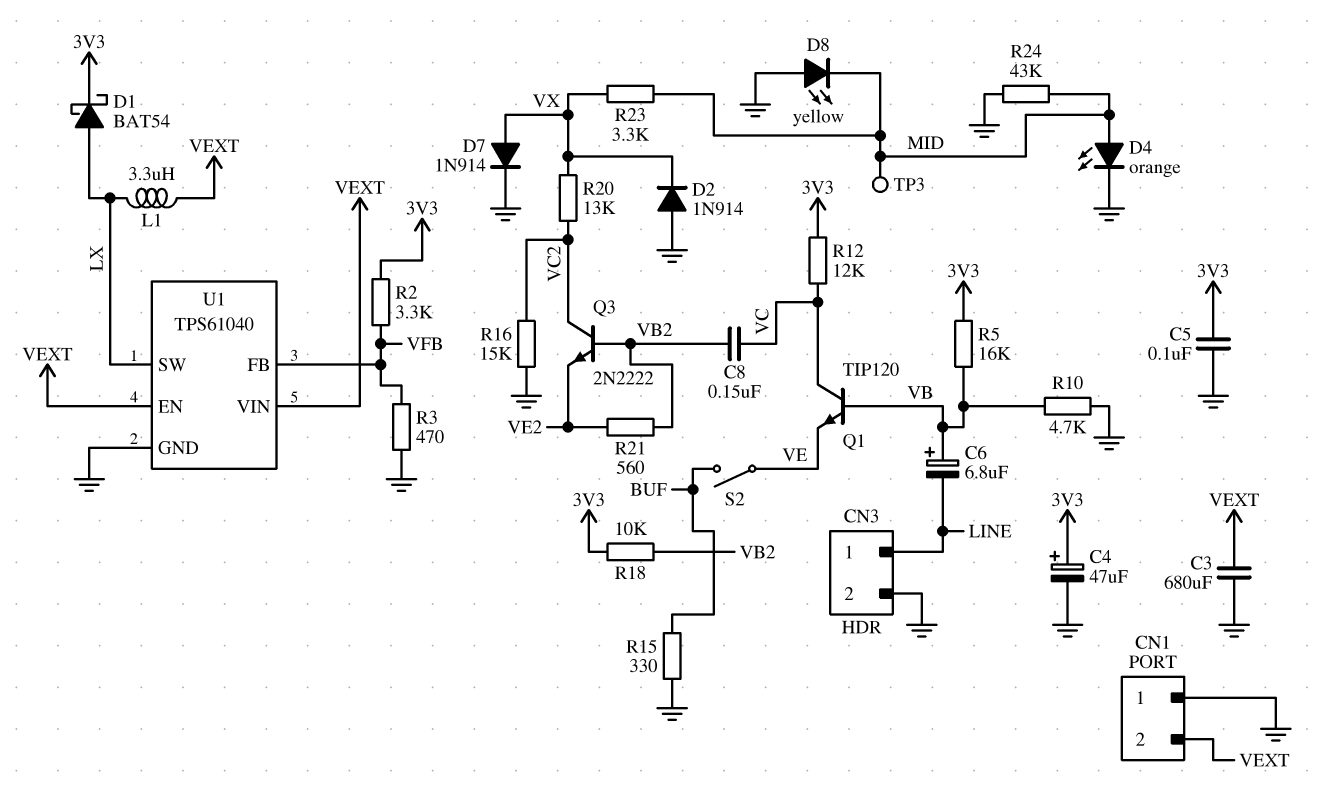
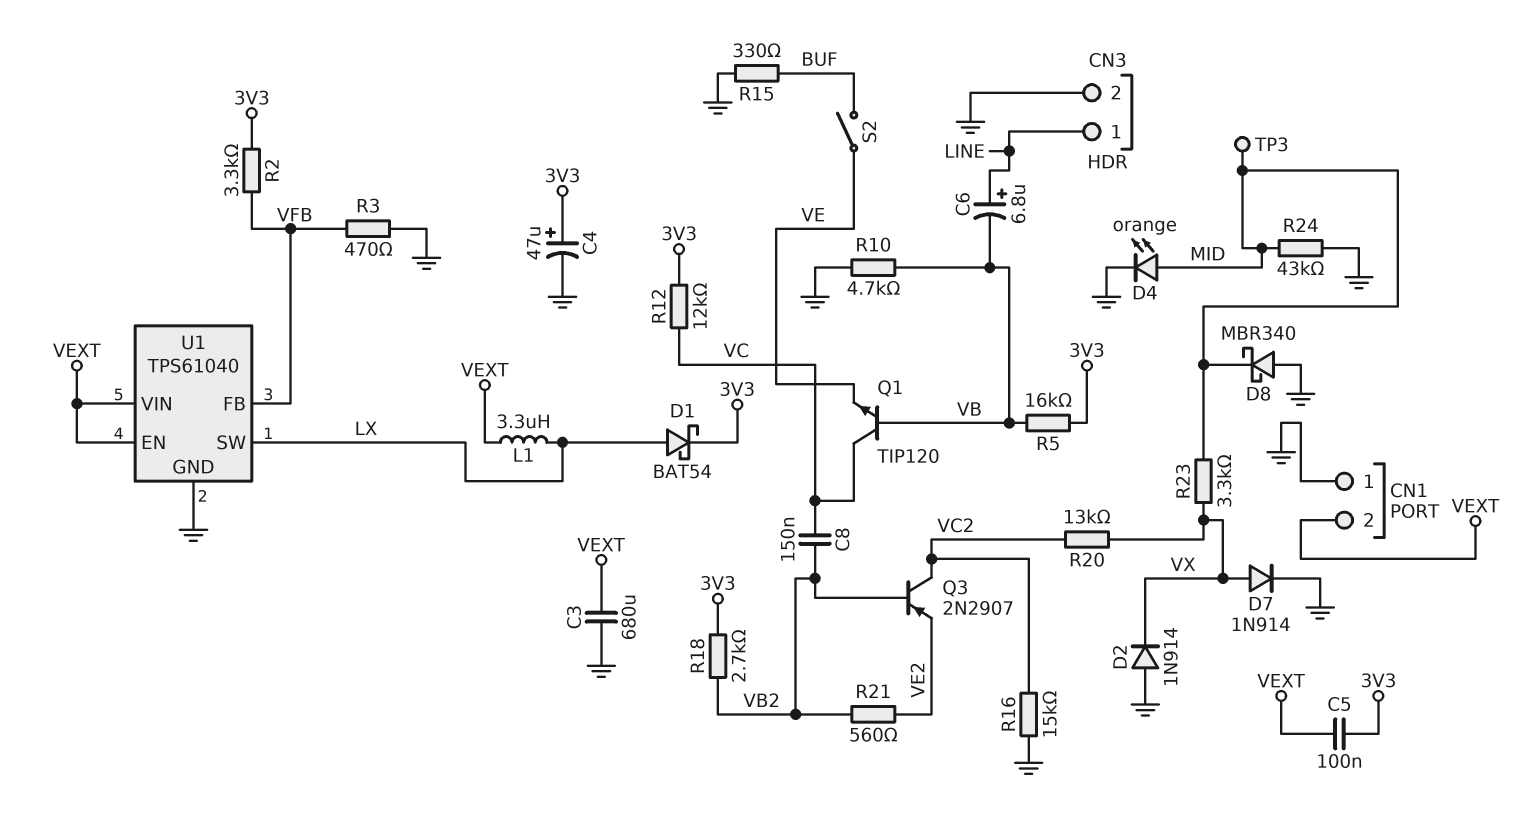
C5: 100nF (3V3, GND) -> 100nF (3V3, VEXT)
C6: 6.8uF (plus VB, minus LINE) -> 6.8uF (plus LINE, minus VB)
D8: LED yellow (A GND, K MID) -> schottky MBR340 (A GND, K MID)
Q3: NPN 2N2222 (B VB2, C VC2, E VE2) -> PNP 2N2907 (B VB2, C VC2, E VE2)
R18: 10k (3V3, VB2) -> 2.7k (3V3, VB2)

